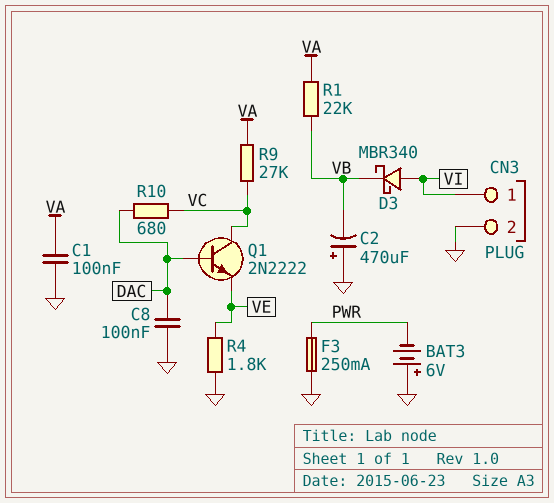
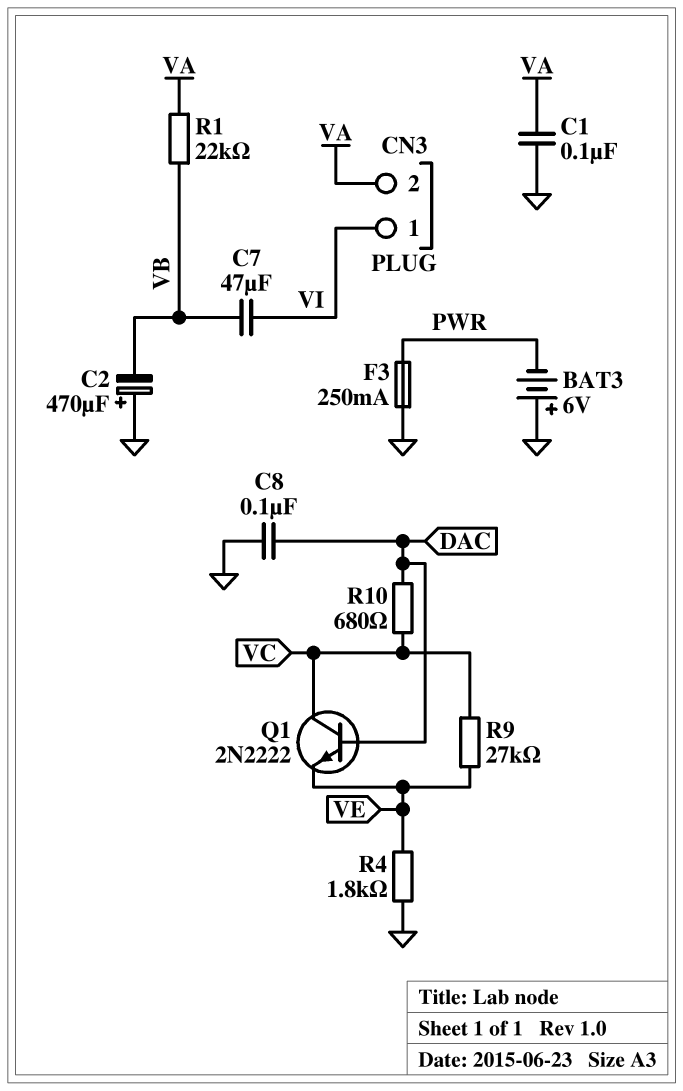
C7: none -> 47uF (VB, VI)
CN3 pin 2: GND -> VA
D3: schottky MBR340 (A VI, K VB) -> none
R9: 27k (VA, VC) -> 27k (VC, VE)

